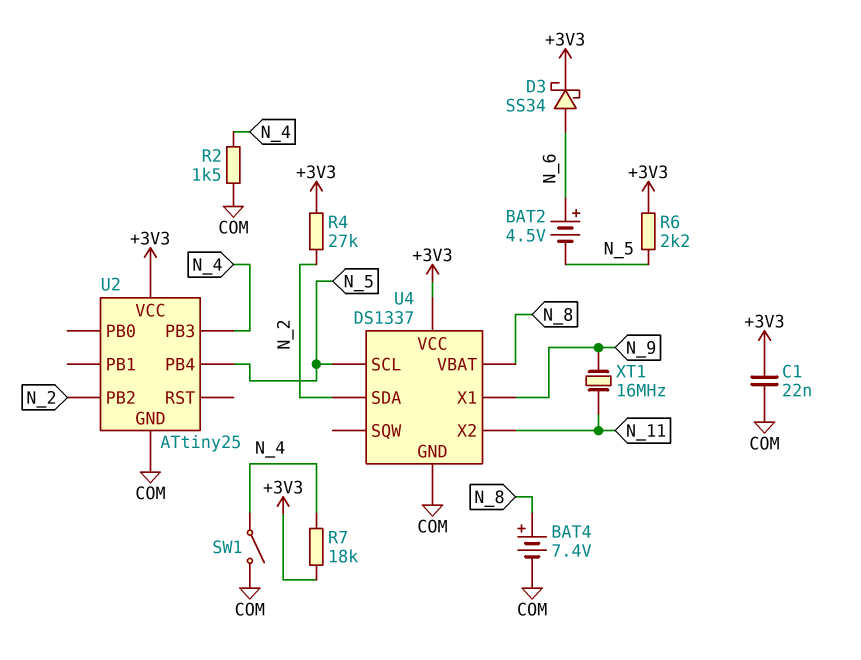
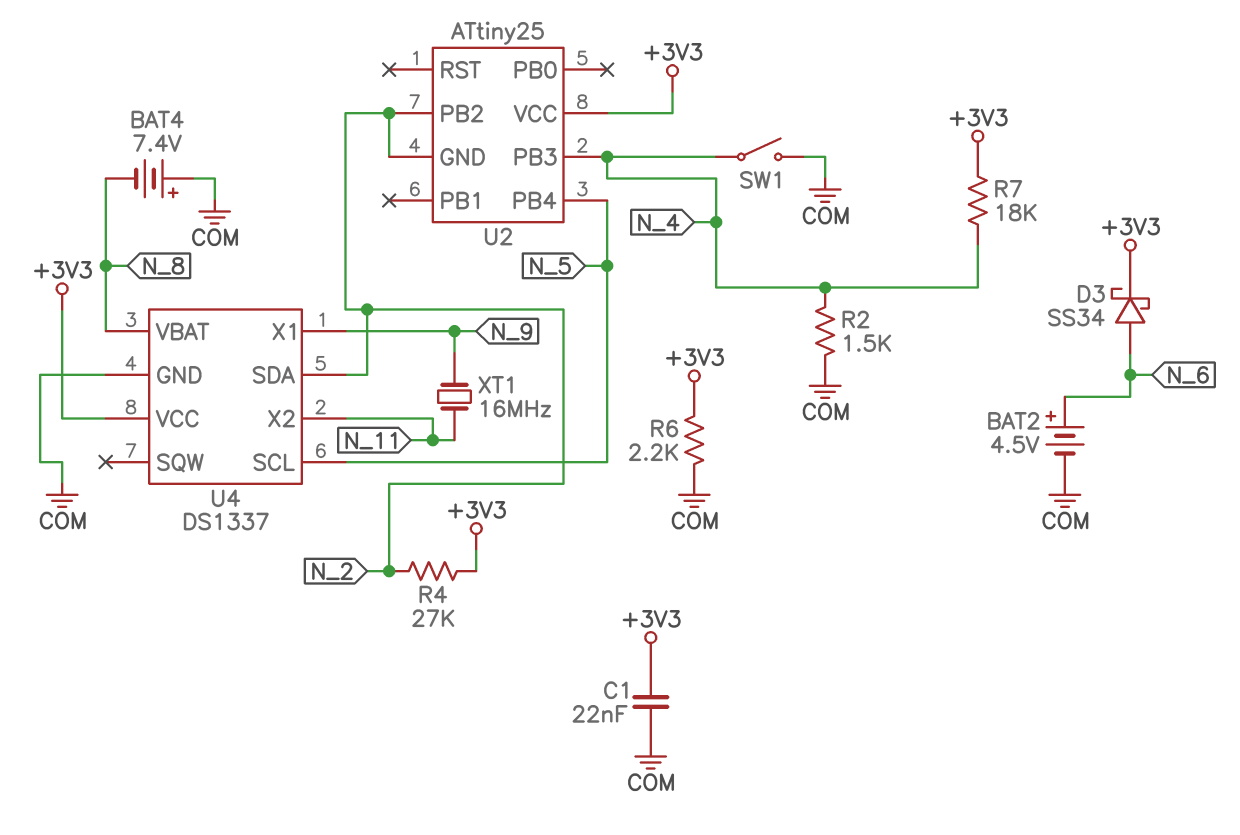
BAT2: 4.5V (plus N_6, minus N_5) -> 4.5V (plus N_6, minus COM)
BAT4: 7.4V (plus N_8, minus COM) -> 7.4V (plus COM, minus N_8)
R6: 2.2k (+3V3, N_5) -> 2.2k (+3V3, COM)
U2 pin GND: COM -> N_2

